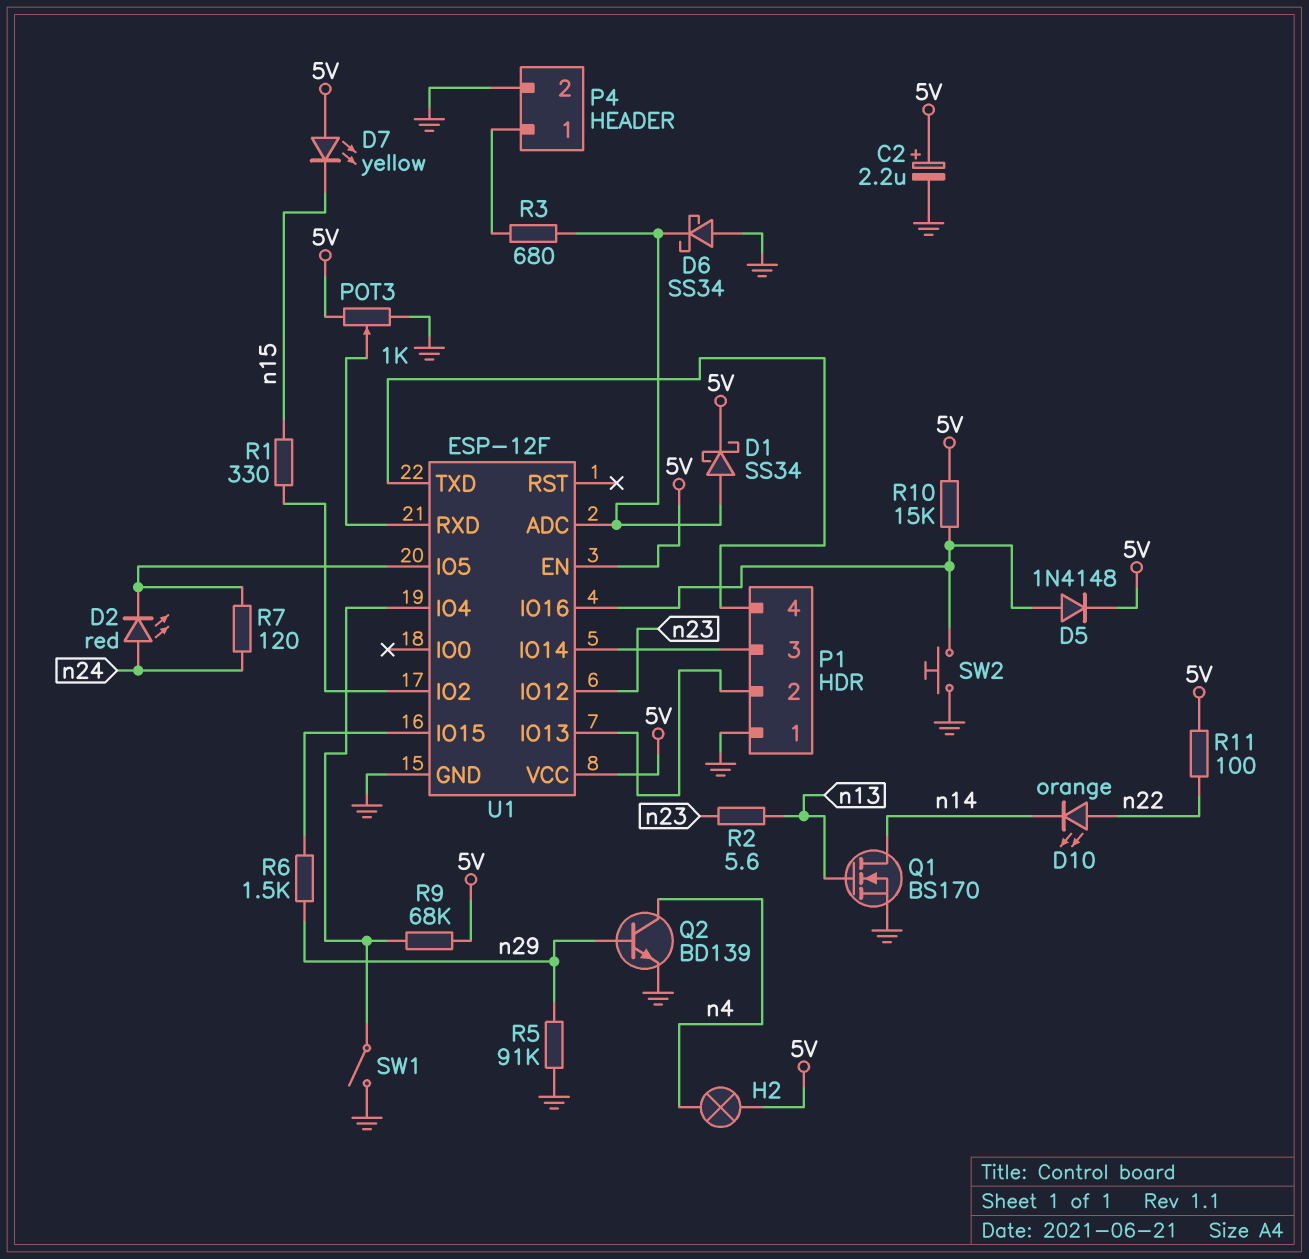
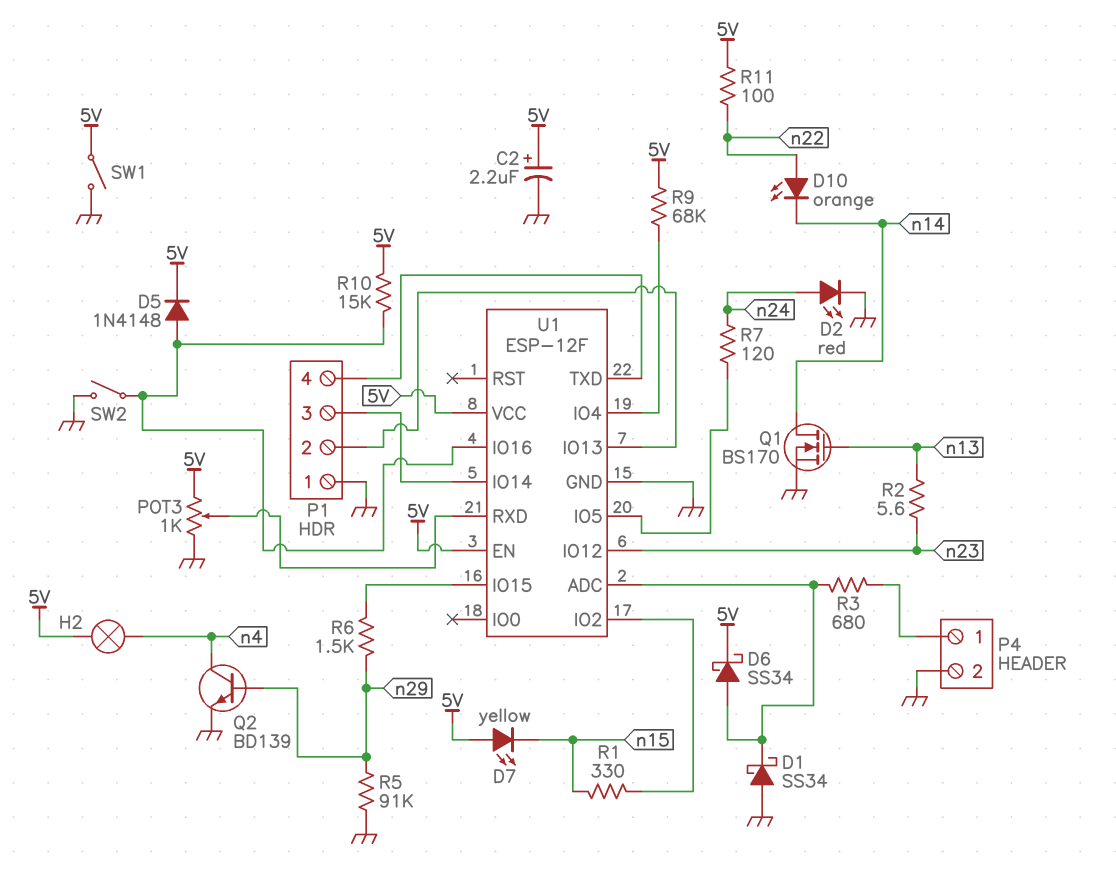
D1: schottky SS34 (A U1/ADC, K 5V) -> schottky SS34 (A GND, K U1/ADC)
D2: LED red (A n24, K U1/IO5) -> LED red (A n24, K GND)
D6: schottky SS34 (A GND, K U1/ADC) -> schottky SS34 (A U1/ADC, K 5V)
SW1: switch (GND, U1/IO4) -> switch (5V, GND)
SW2: button (GND, U1/IO16) -> switch (GND, U1/IO16)

